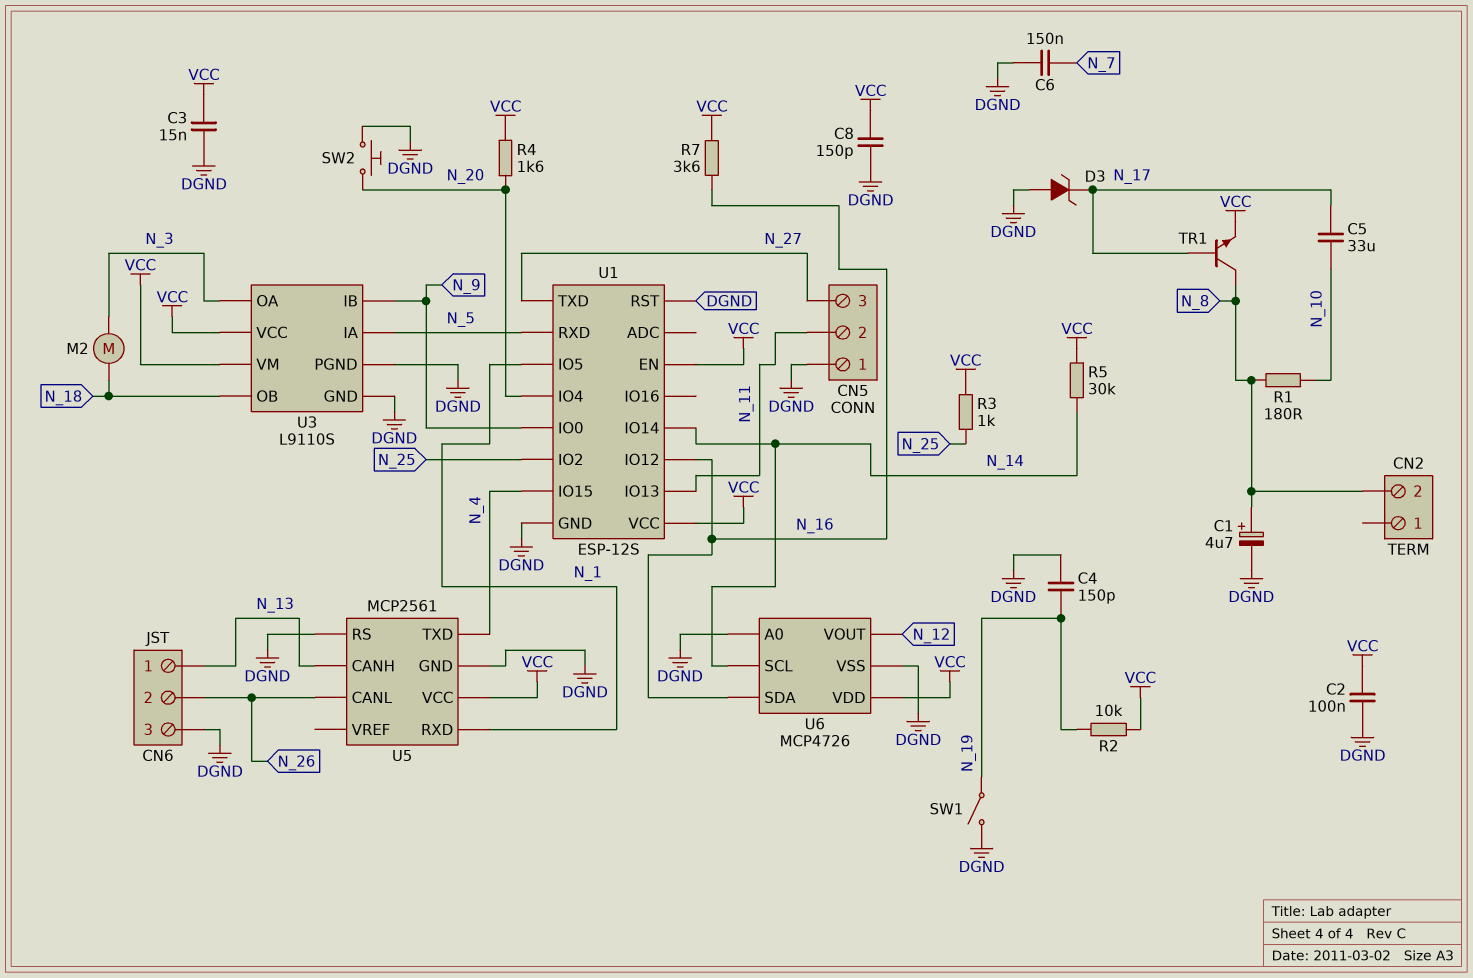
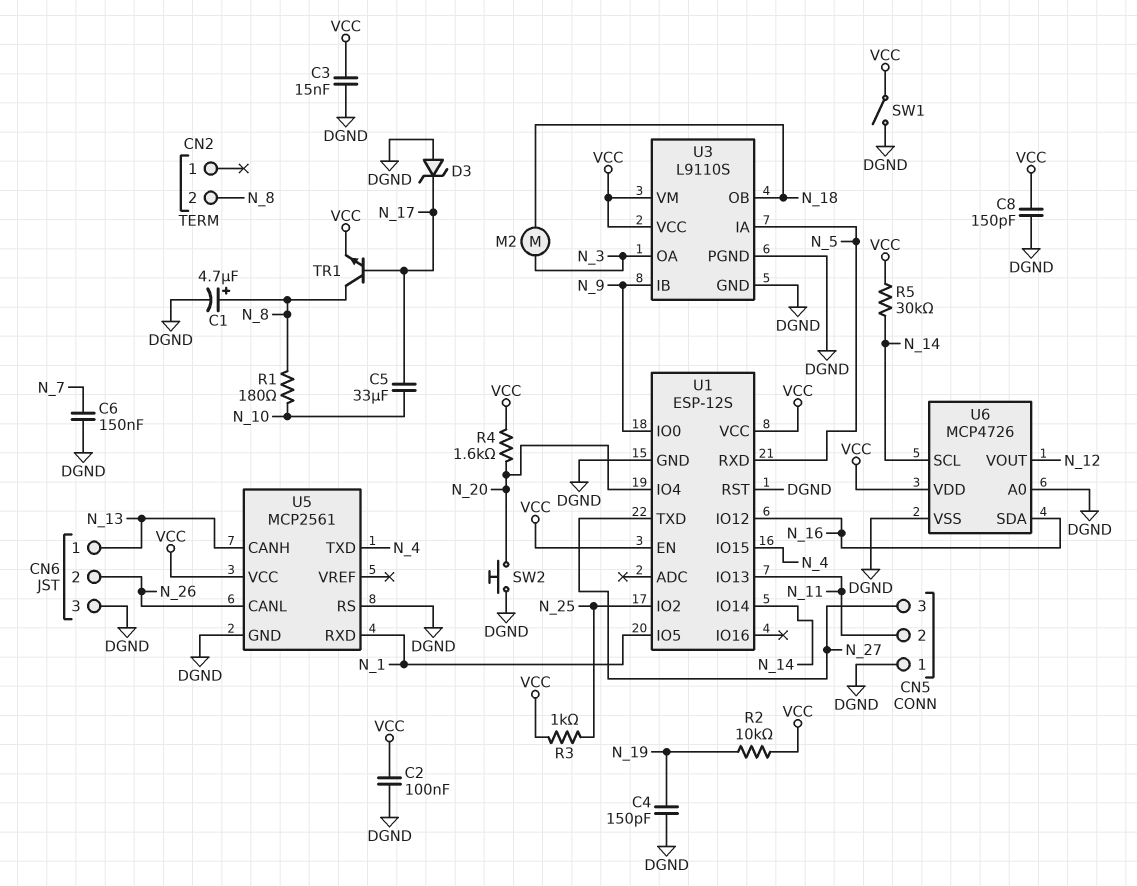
R7: 3.6k (N_16, VCC) -> none
SW1: switch (DGND, N_19) -> switch (DGND, VCC)

